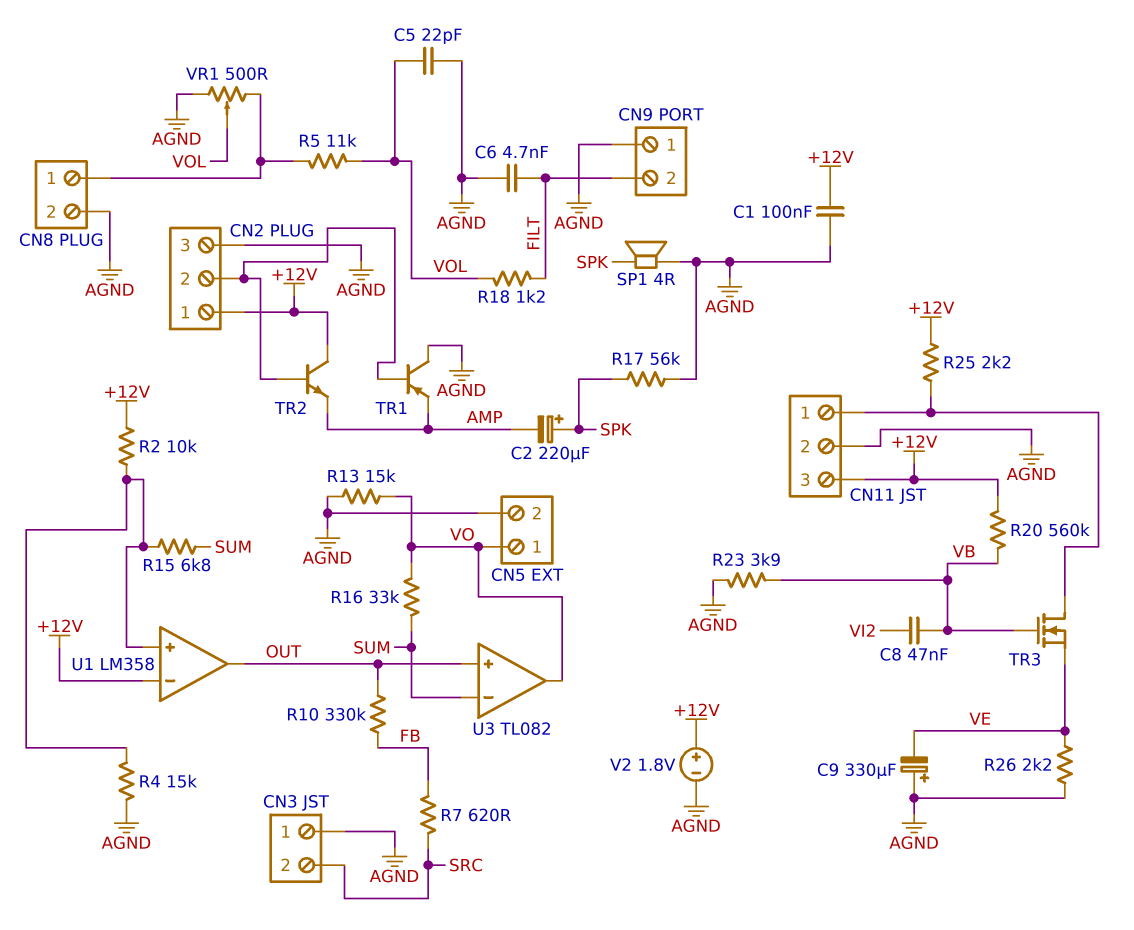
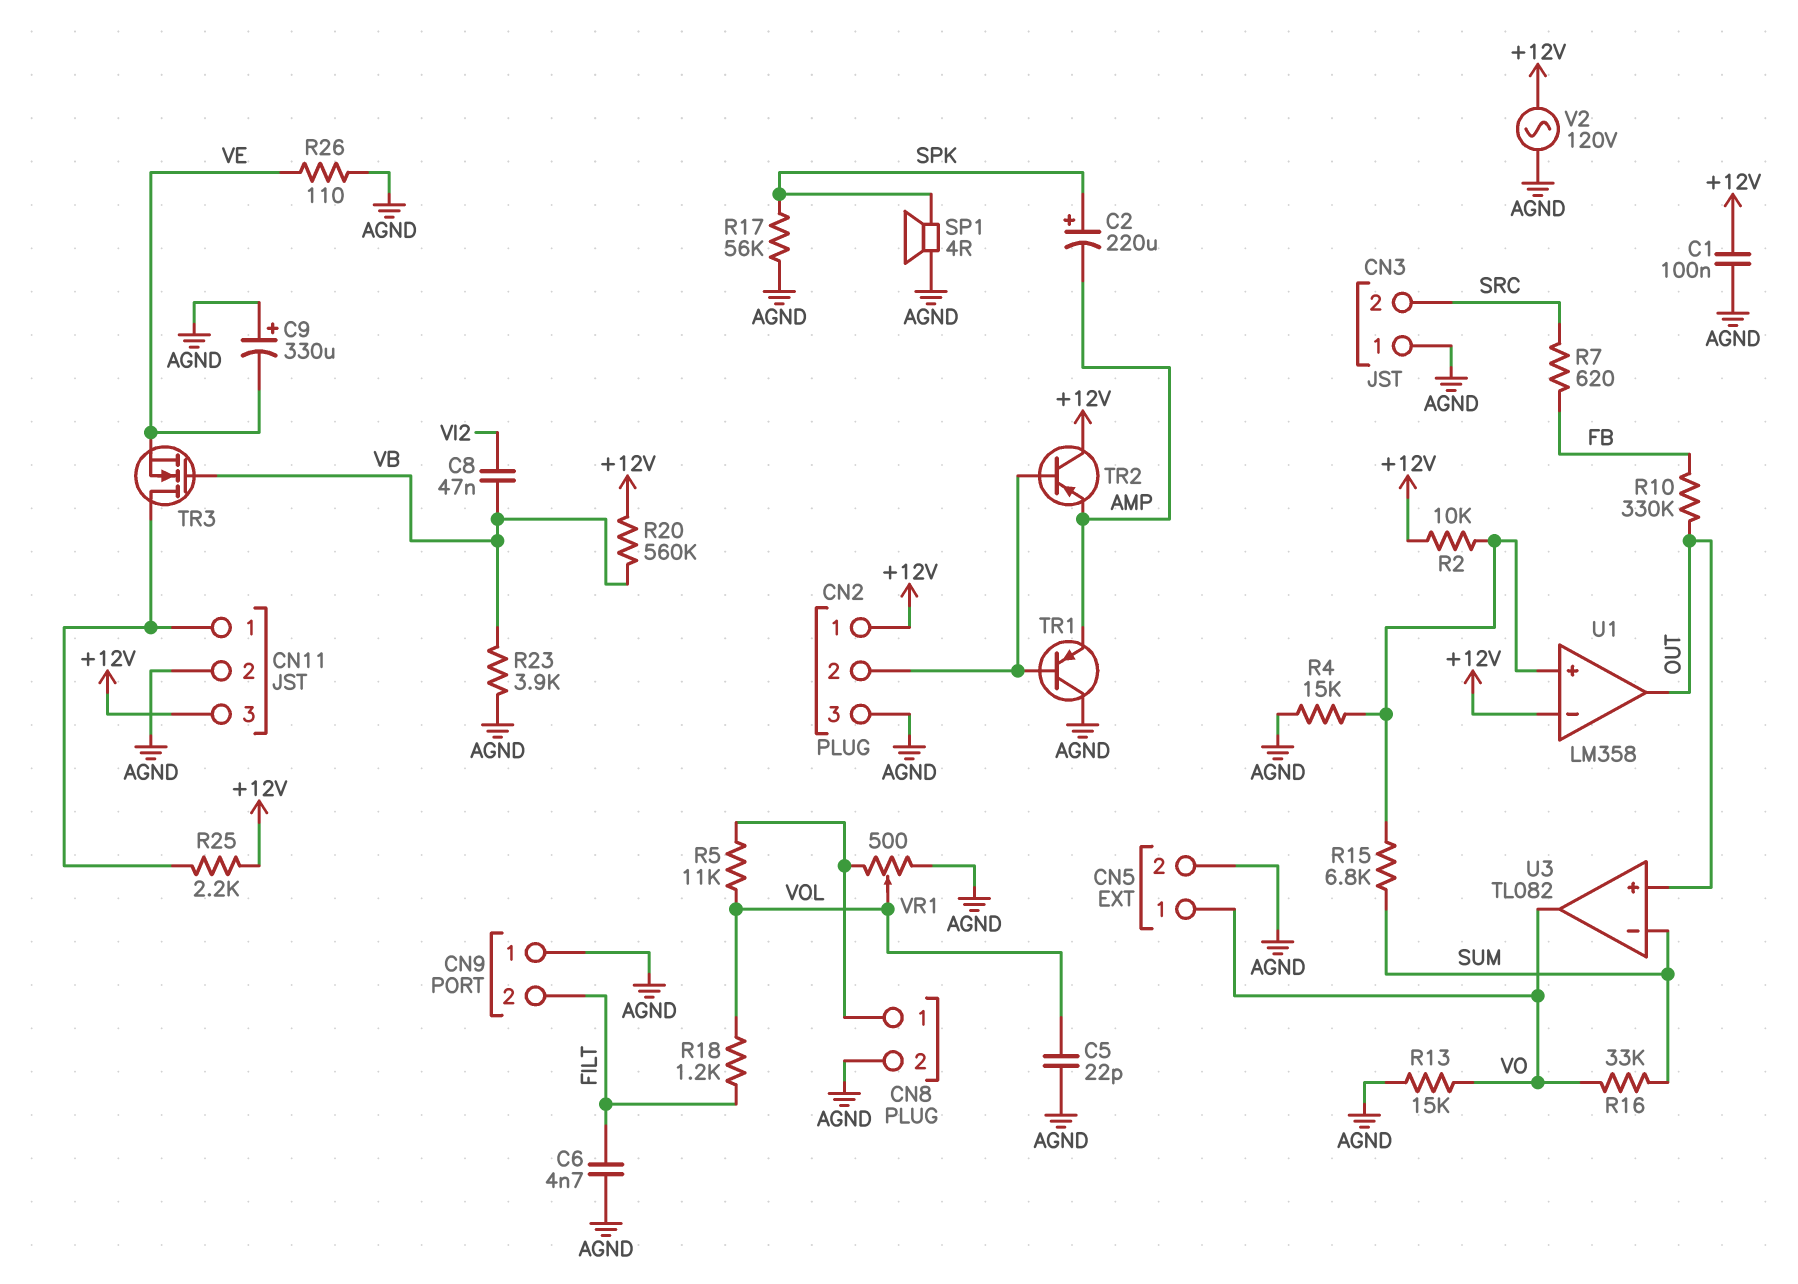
R26: 2.2k (AGND, VE) -> 110 (AGND, VE)
TR2: NPN (B CN2/2, C +12V, E AMP) -> PNP (B CN2/2, C +12V, E AMP)
V2: 1.8V (plus +12V, minus AGND) -> AC 120V (+12V, AGND)

